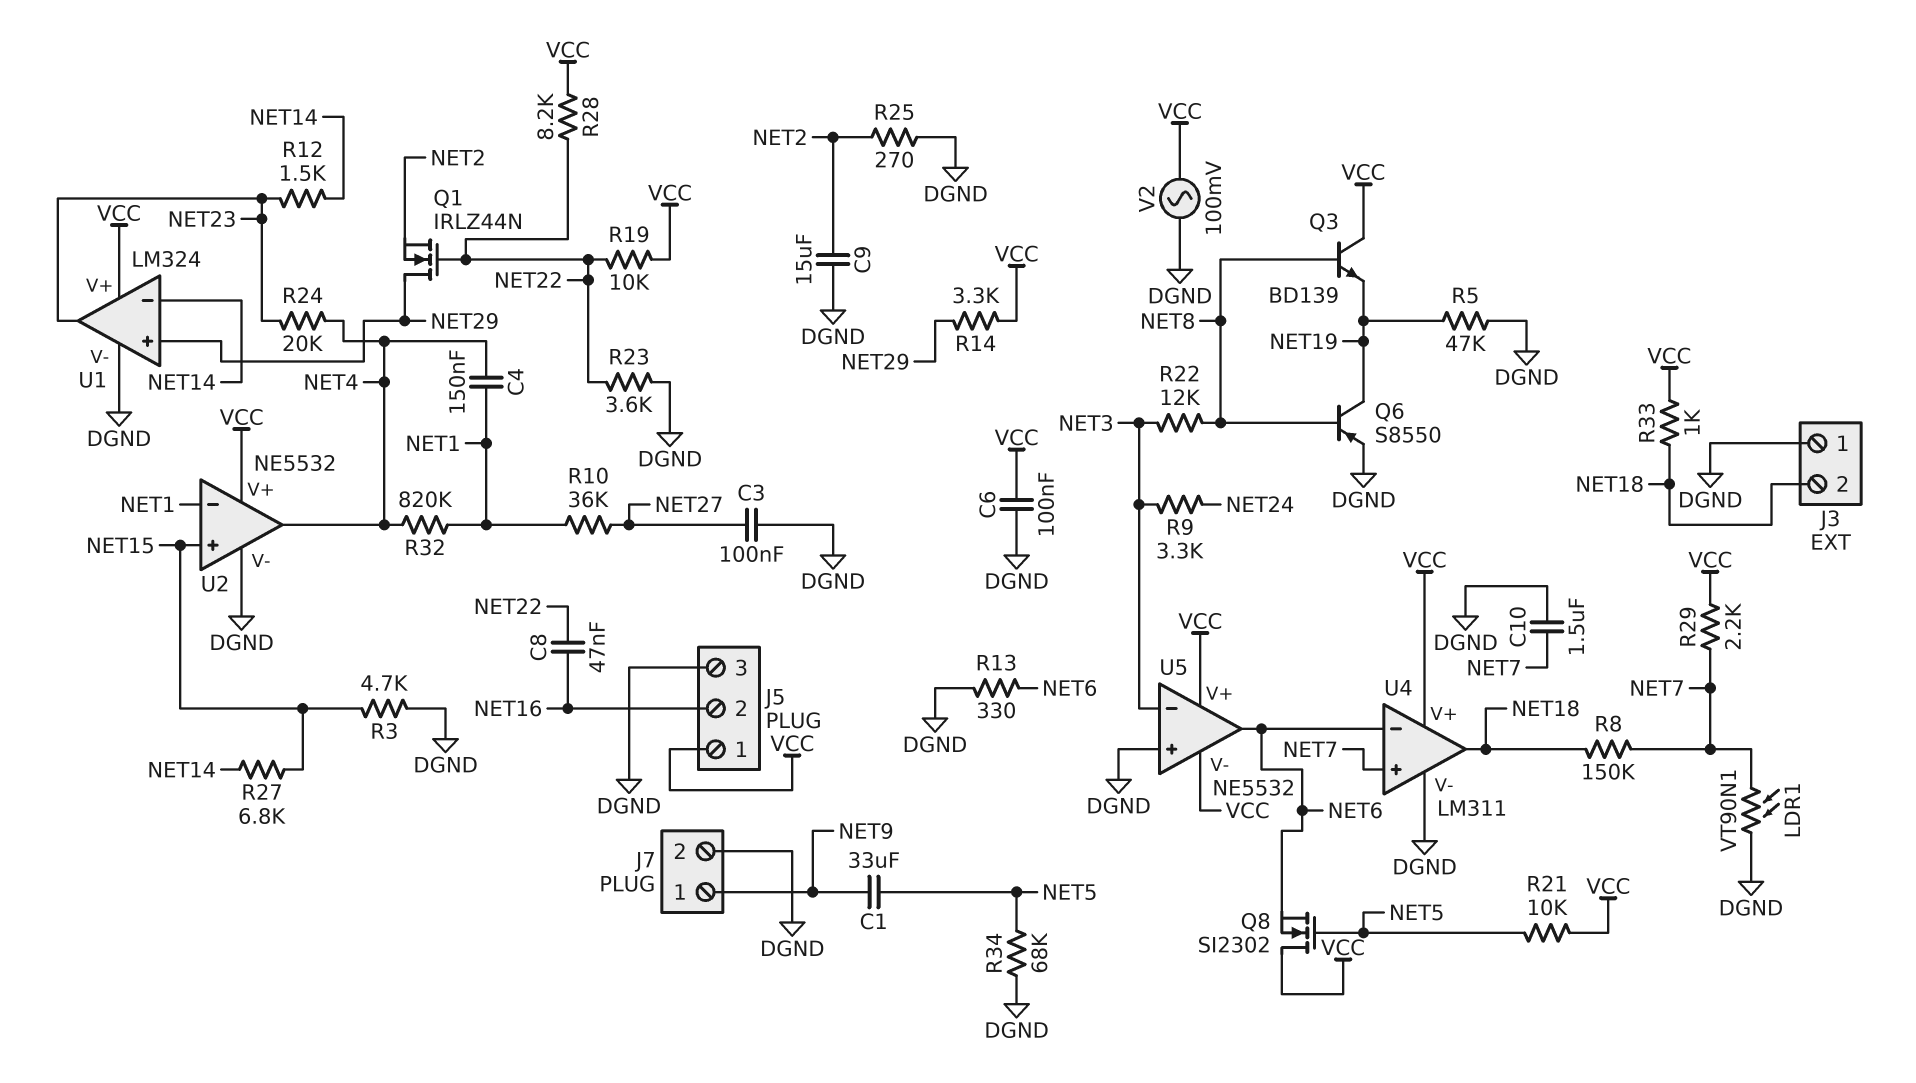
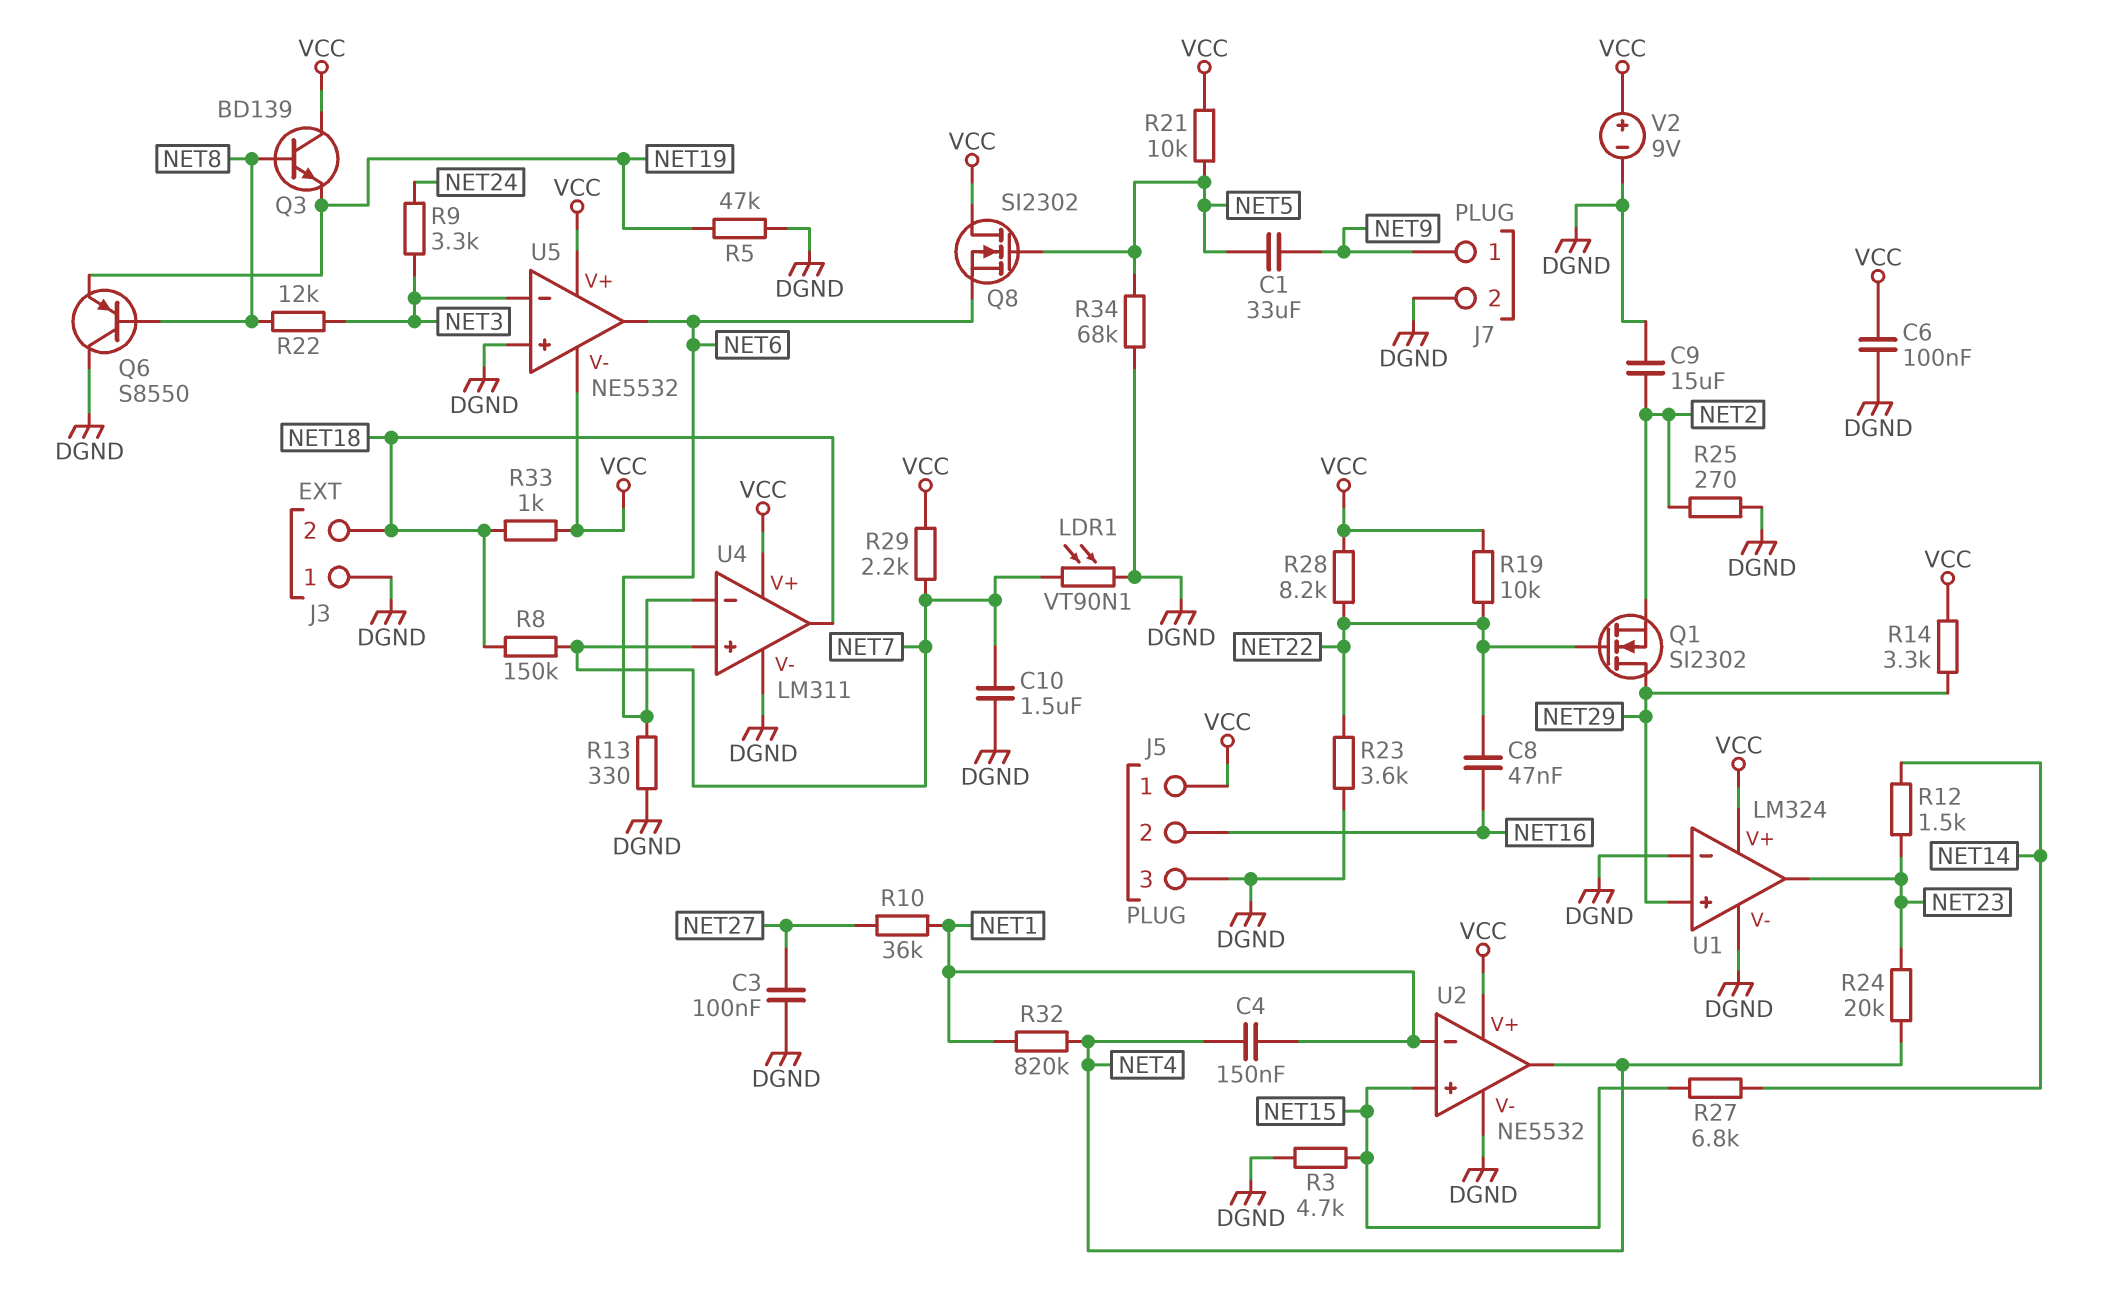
Q1: NMOS IRLZ44N (G NET22, D NET29, S NET2) -> NMOS SI2302 (G NET22, D NET29, S NET2)
Q6: PNP S8550 (B NET8, C NET19, E DGND) -> PNP S8550 (B NET8, C DGND, E NET19)
U1 pin in-: NET14 -> DGND
V2: AC 100mV (DGND, VCC) -> 9V (plus VCC, minus DGND)

